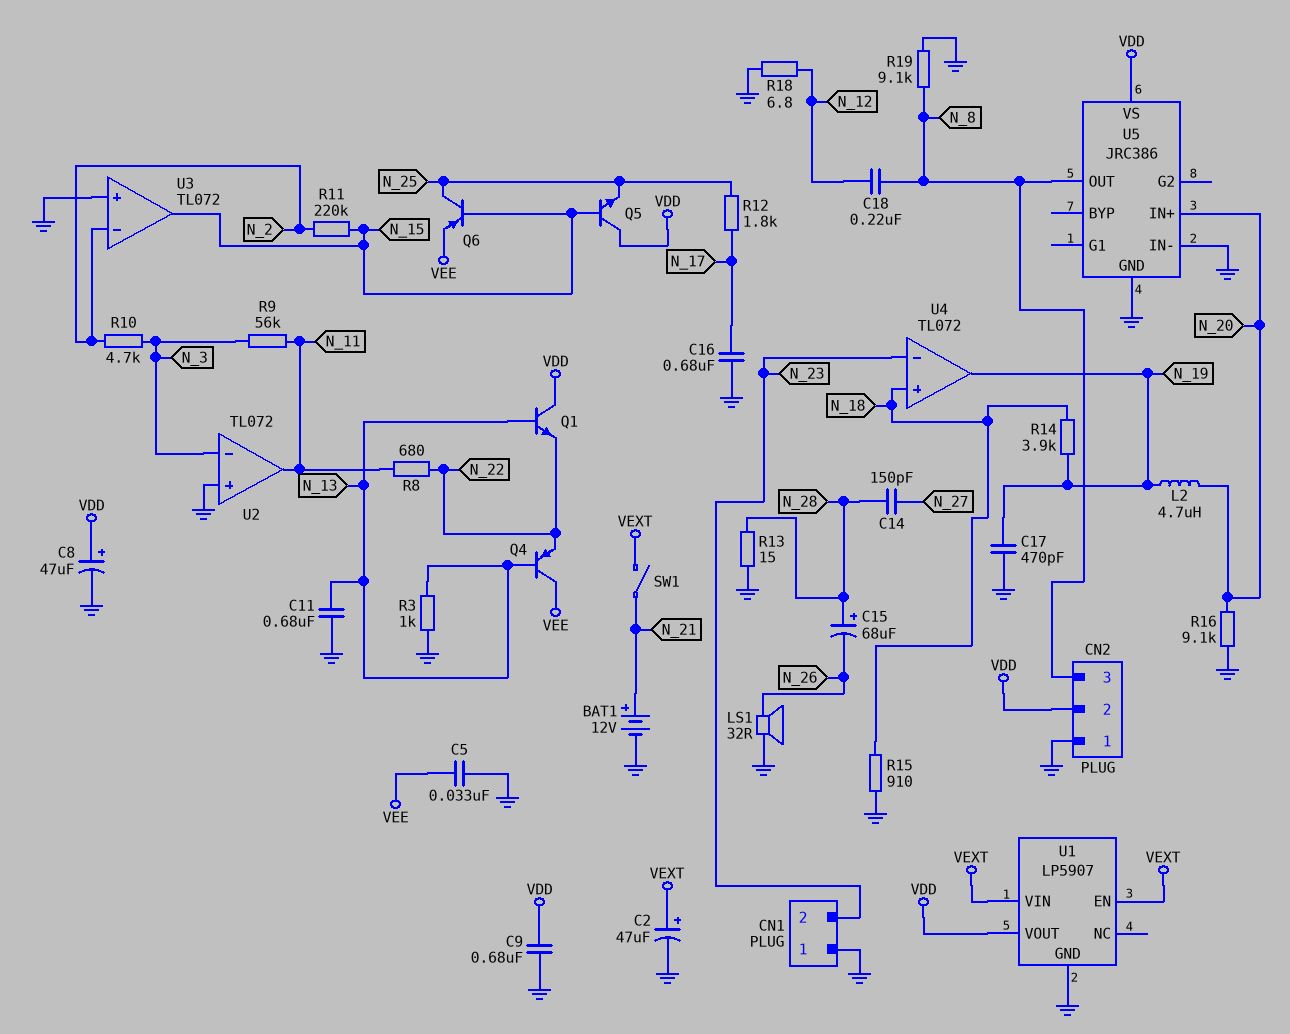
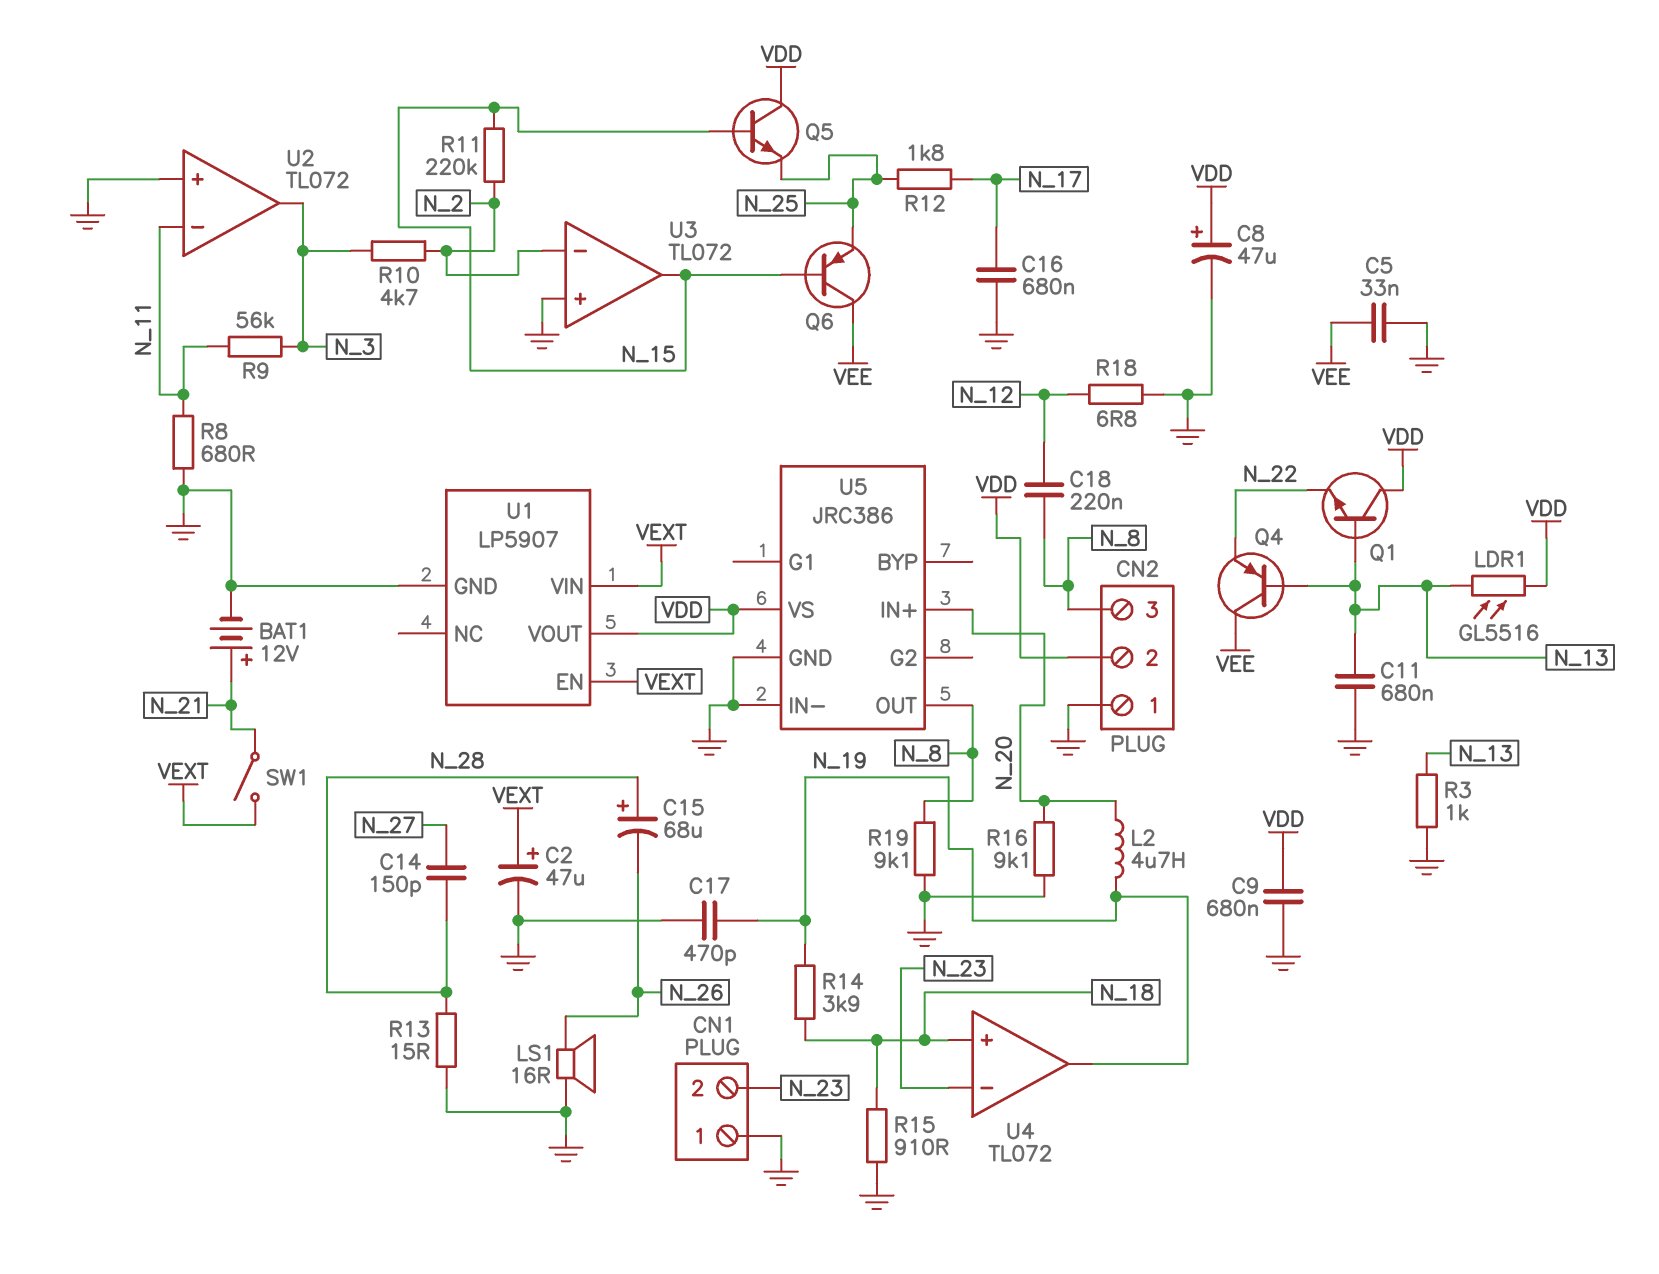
LDR1: none -> GL5516 (N_13, VDD)
LS1: speaker 32R (GND, N_26) -> speaker 16R (GND, N_26)
Q6: PNP (B N_15, C N_25, E VEE) -> PNP (B N_15, C VEE, E N_25)
R8: 680 (N_11, N_22) -> 680 (GND, N_11)
U2 pin in-: N_3 -> N_11
U2 pin out: N_11 -> N_3

